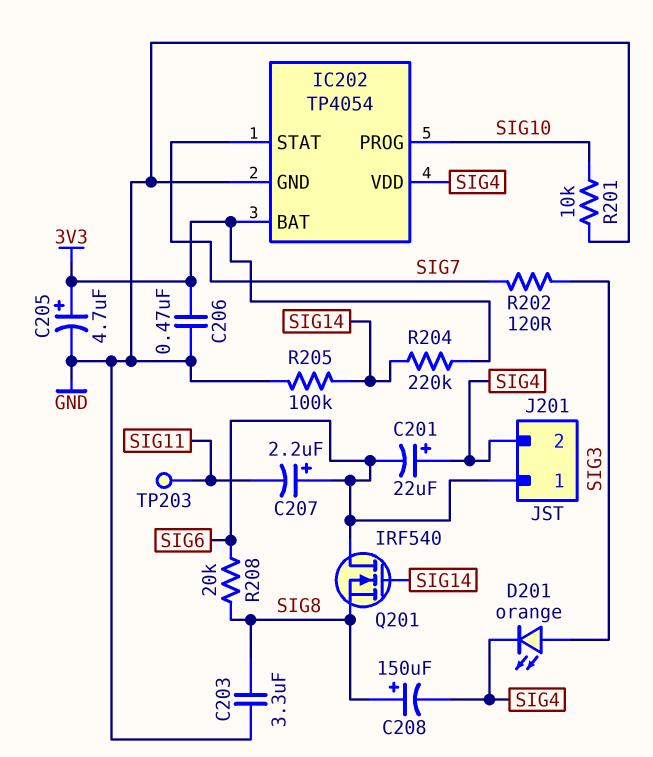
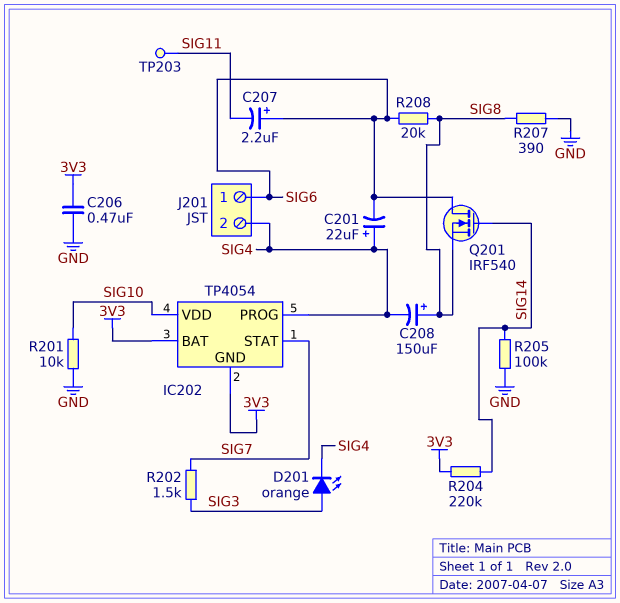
C203: 3.3uF (GND, SIG8) -> none
C205: 4.7uF (plus 3V3, minus GND) -> none
IC202 pin GND: GND -> 3V3
IC202 pin PROG: SIG10 -> SIG4
IC202 pin VDD: SIG4 -> SIG10
R202: 120 (SIG3, SIG7) -> 1.5k (SIG3, SIG7)
R207: none -> 390 (GND, SIG8)

